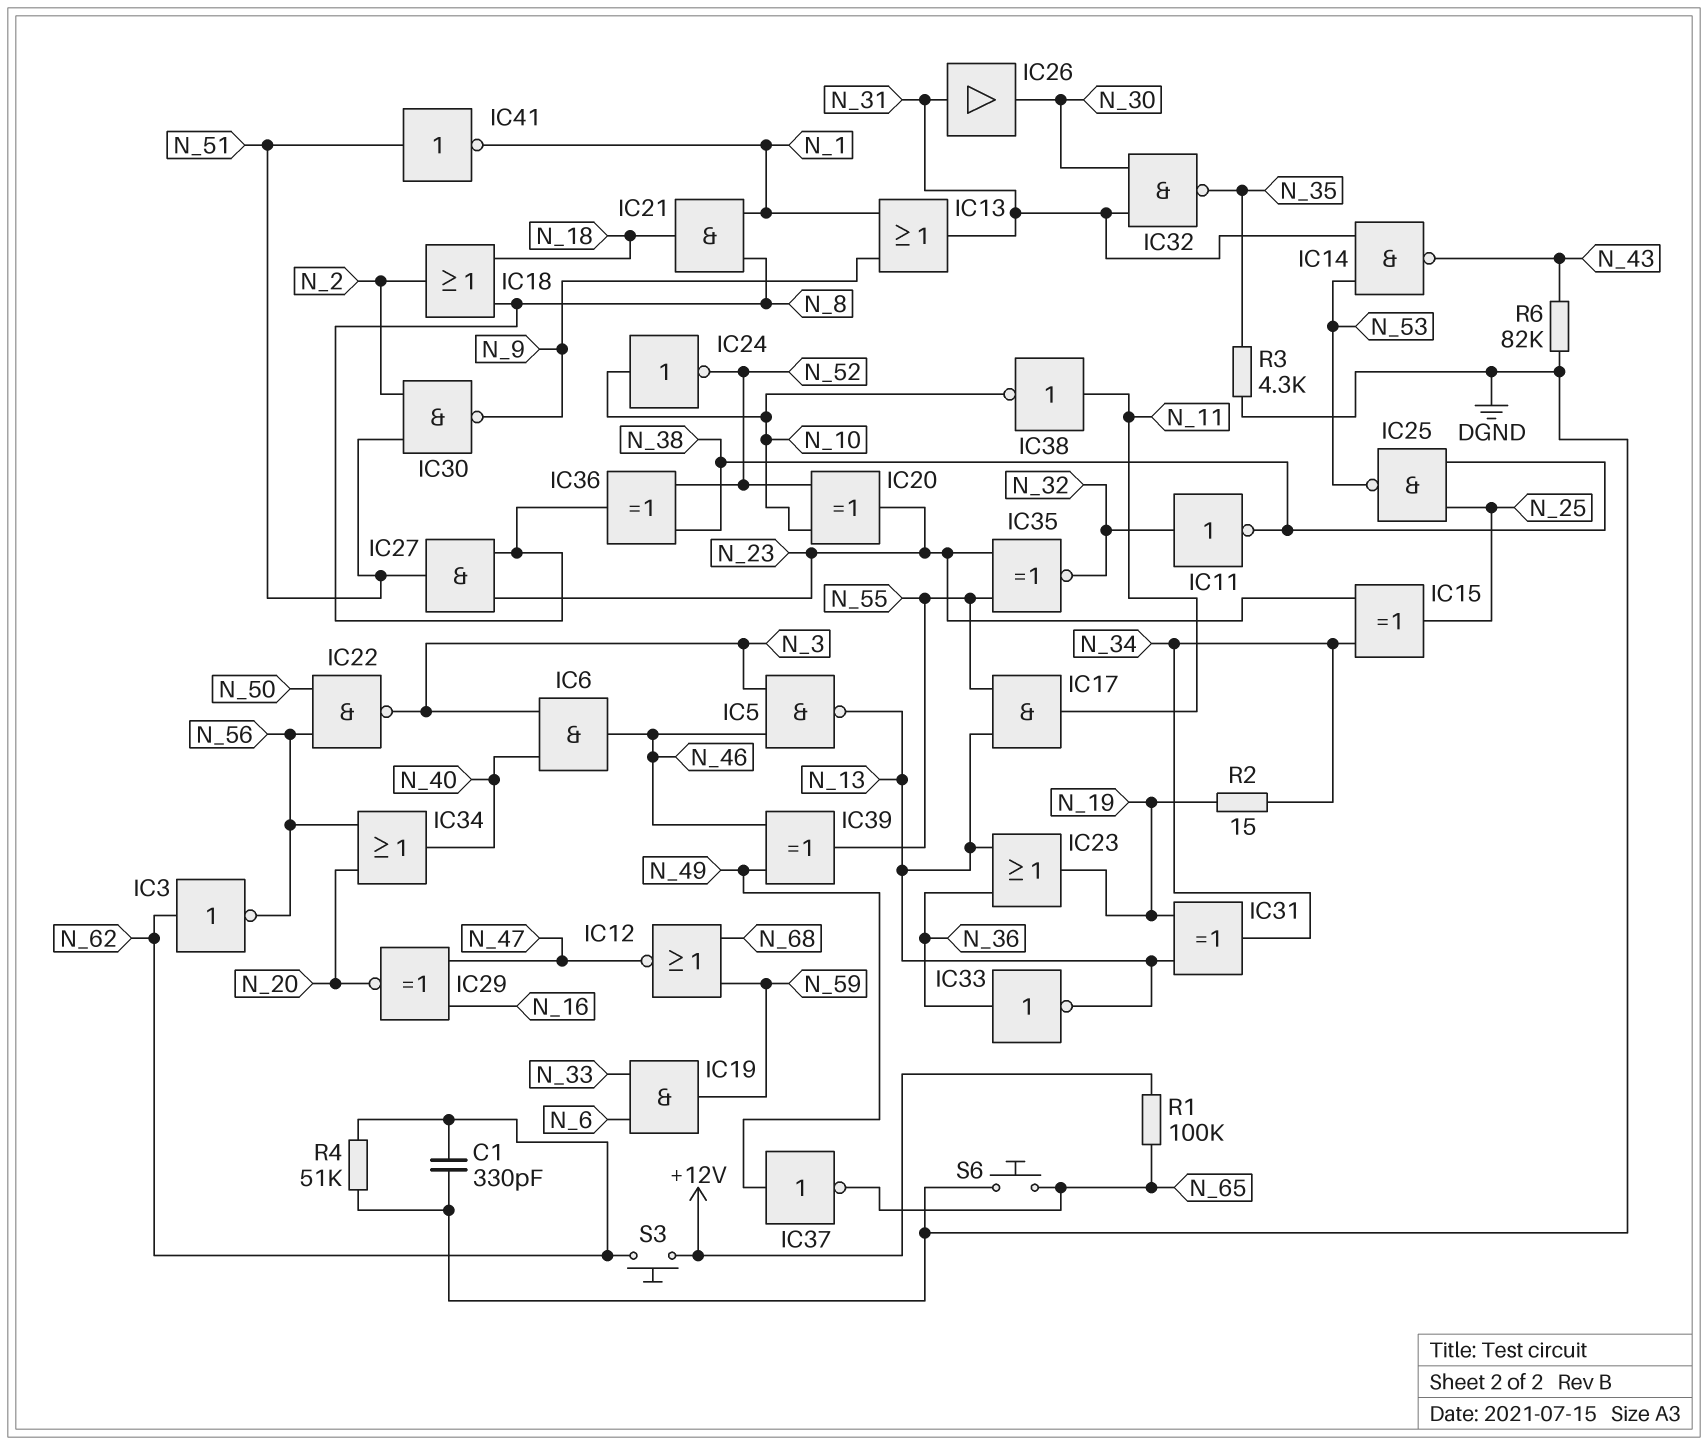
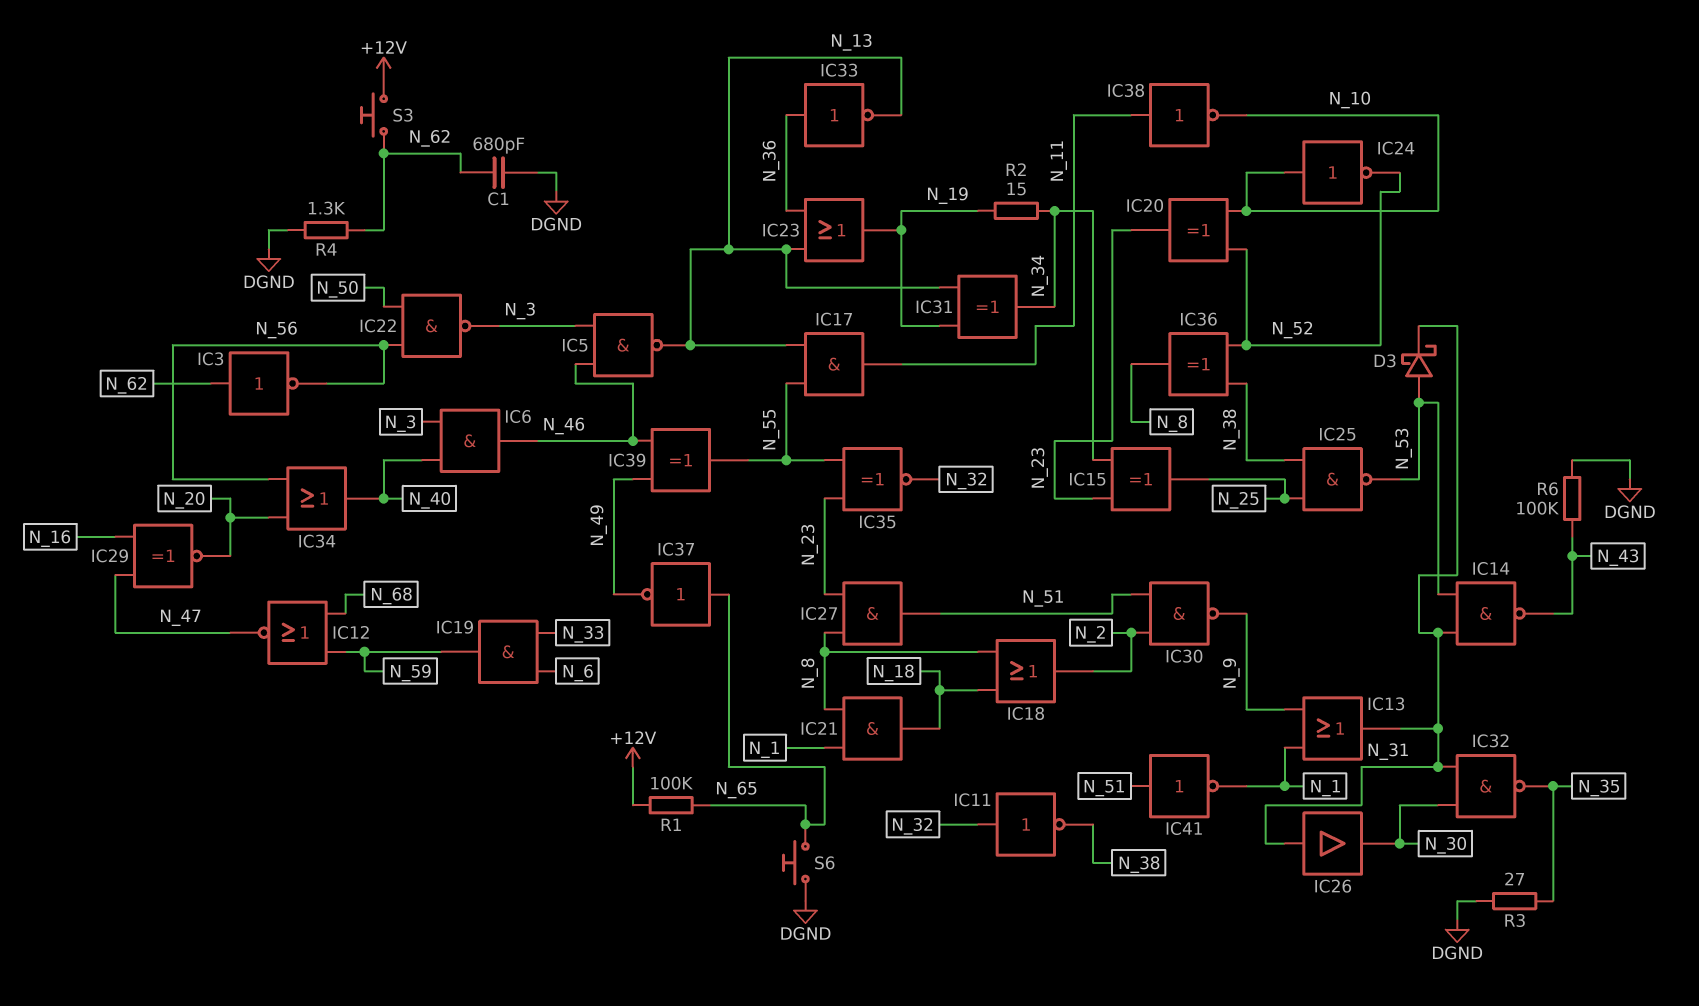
C1: 330pF (DGND, N_62) -> 680pF (DGND, N_62)
D3: none -> schottky (A N_53, K N_31)
IC37: NOT (in N_49, out N_65) -> NOT (in N_65, out N_49)
R3: 4.3k (DGND, N_35) -> 27 (DGND, N_35)
R4: 51k (DGND, N_62) -> 1.3k (DGND, N_62)
R6: 82k (DGND, N_43) -> 100k (DGND, N_43)

